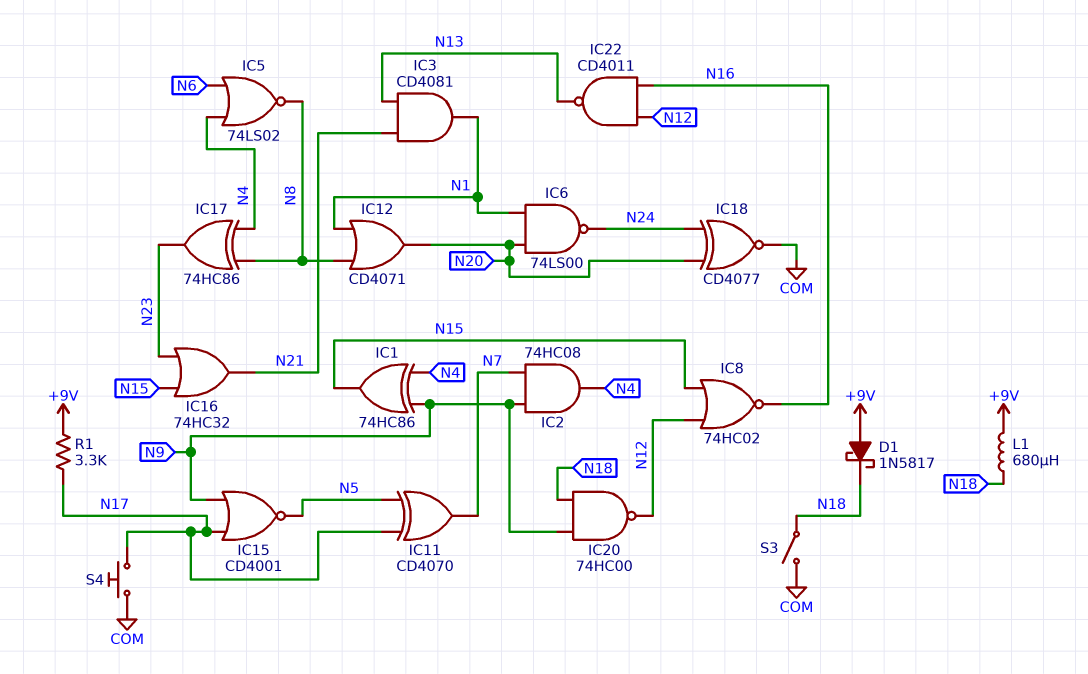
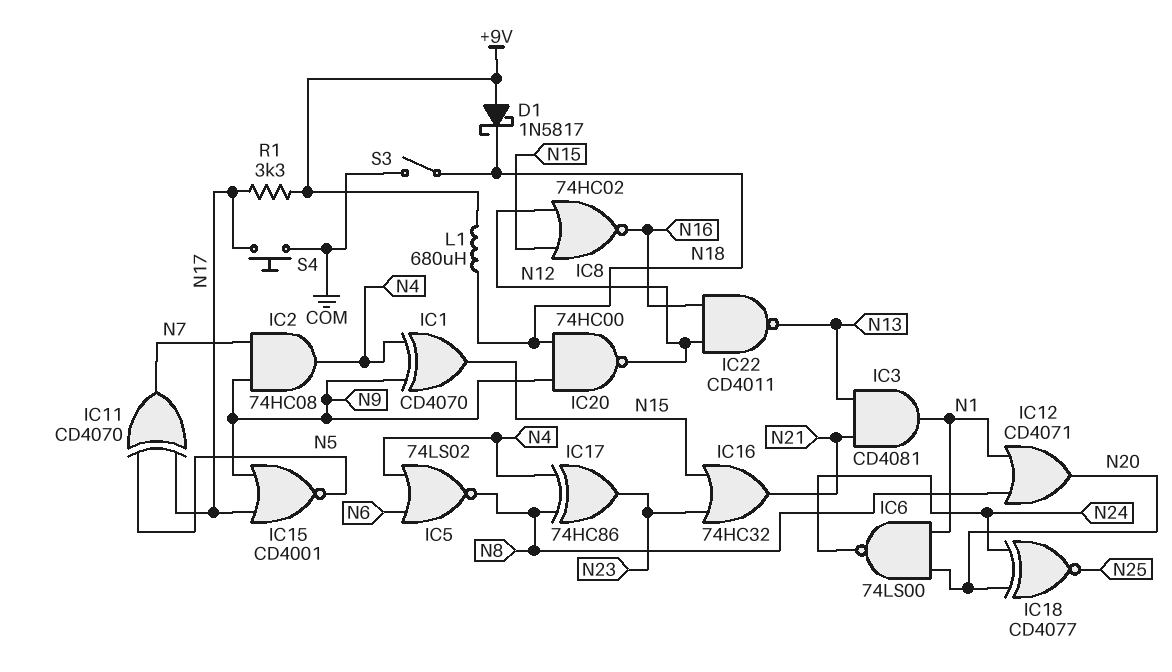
IC1: XOR 74HC86 (in N4, in N9, out N15) -> XOR CD4070 (in N4, in N9, out N15)
IC18: XNOR CD4077 (in N20, in N24, out COM) -> XNOR CD4077 (in N20, in N24, out N25)

